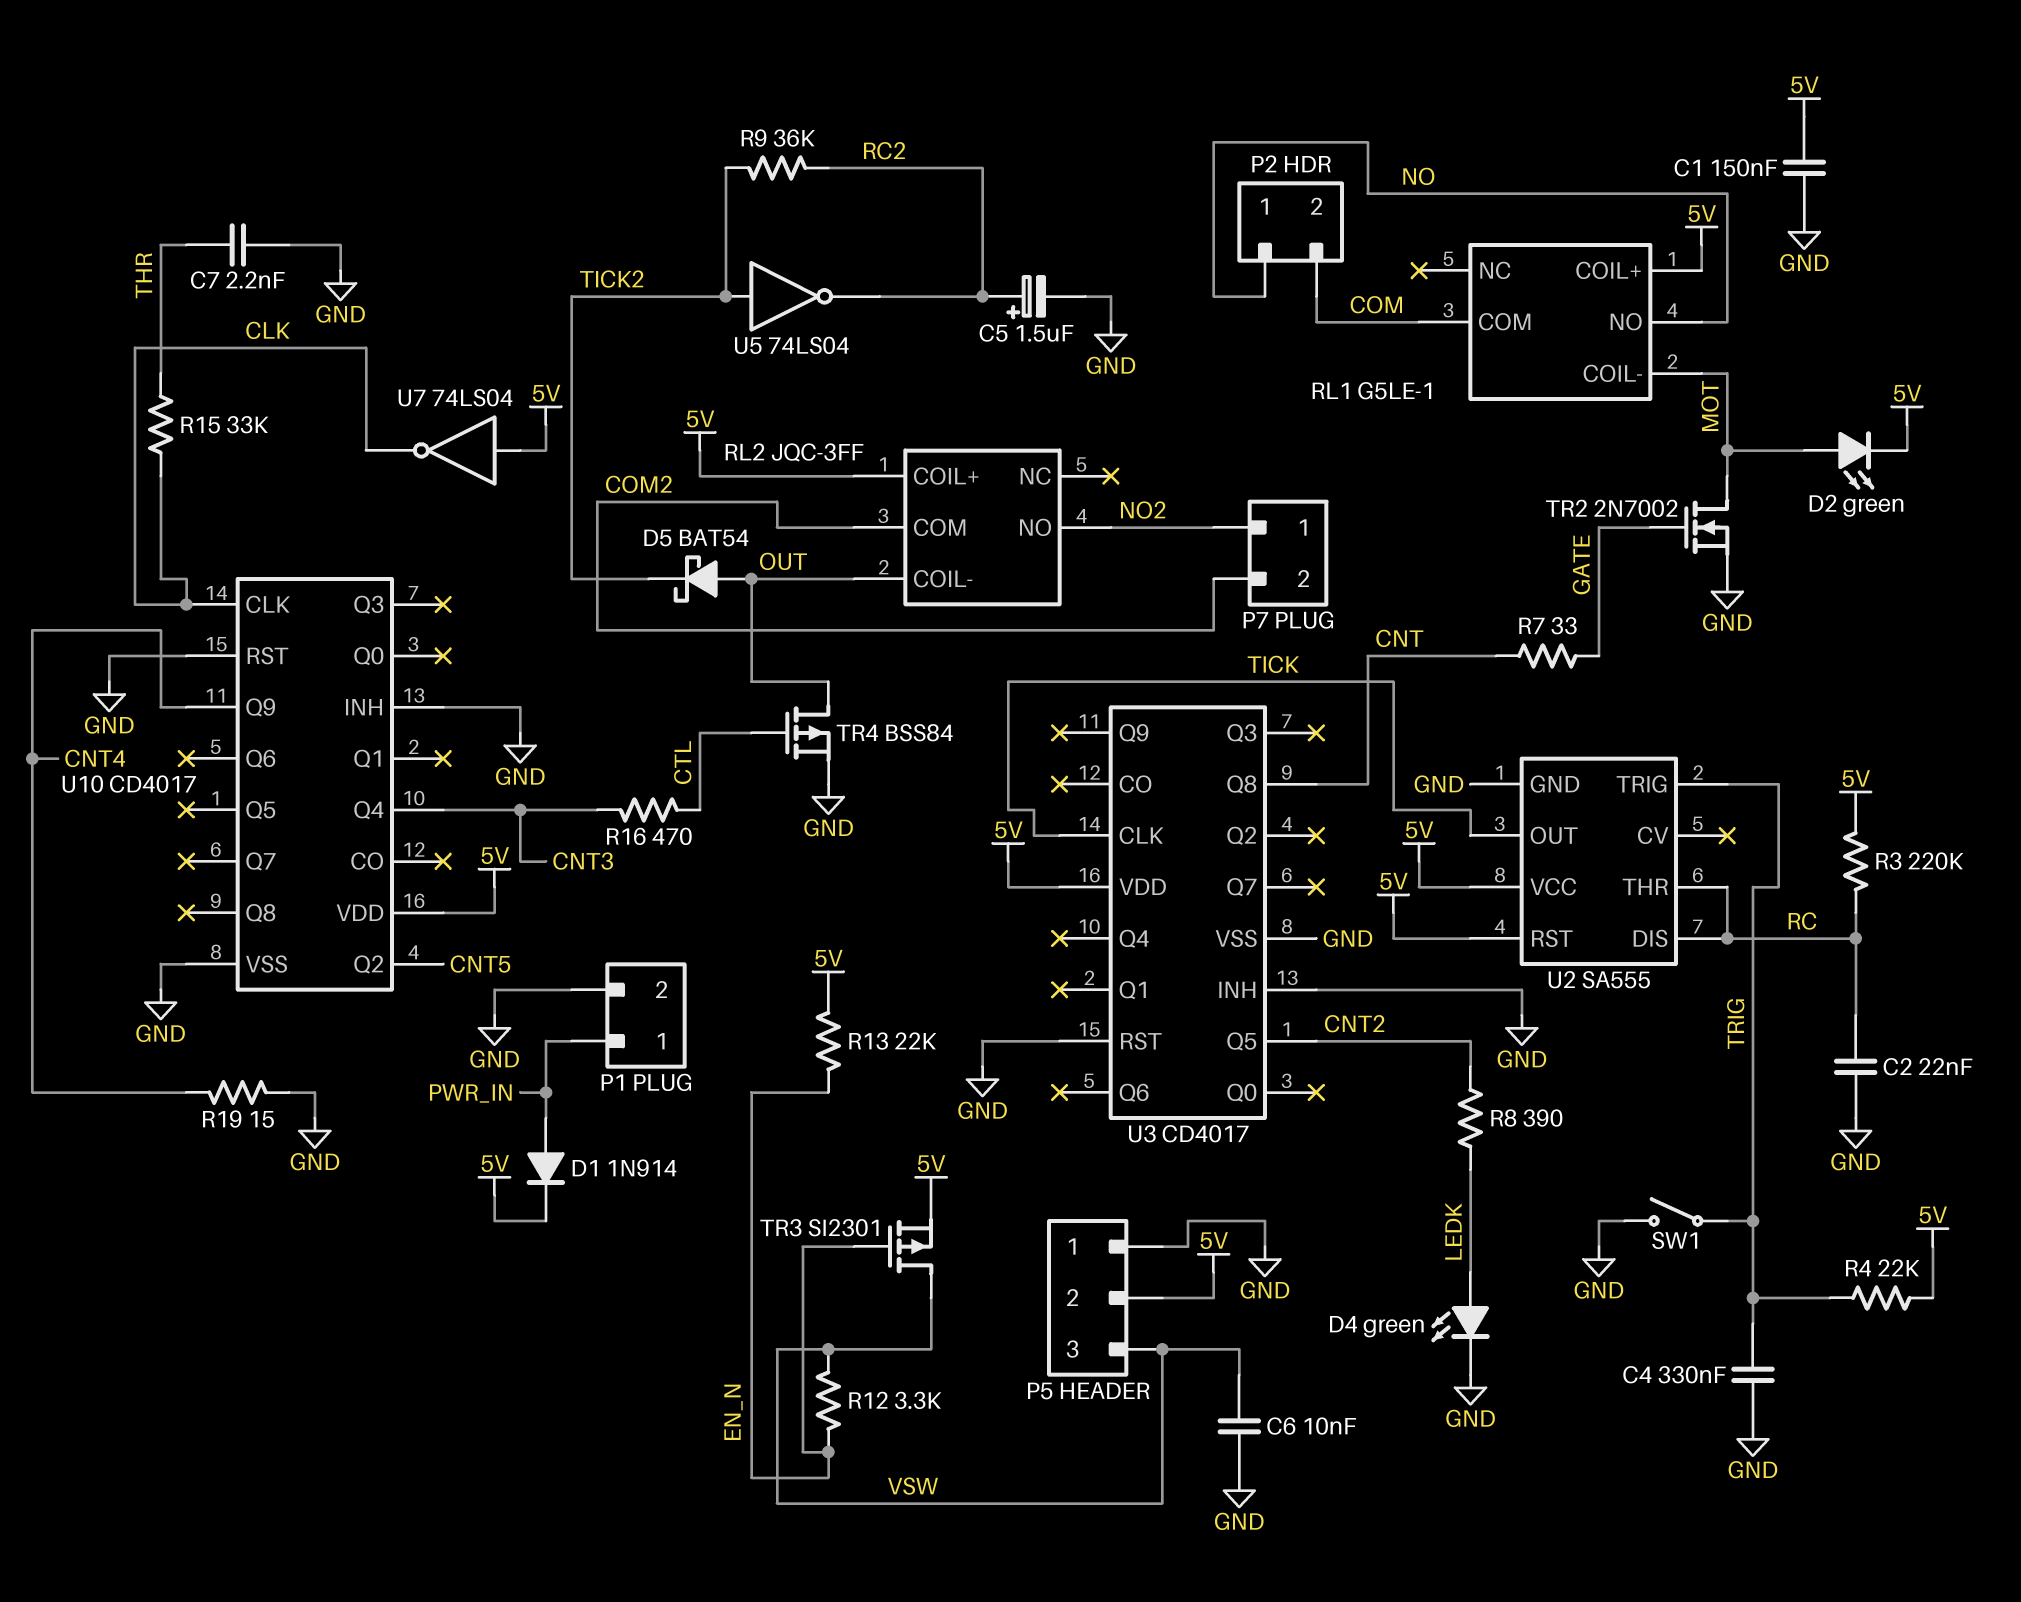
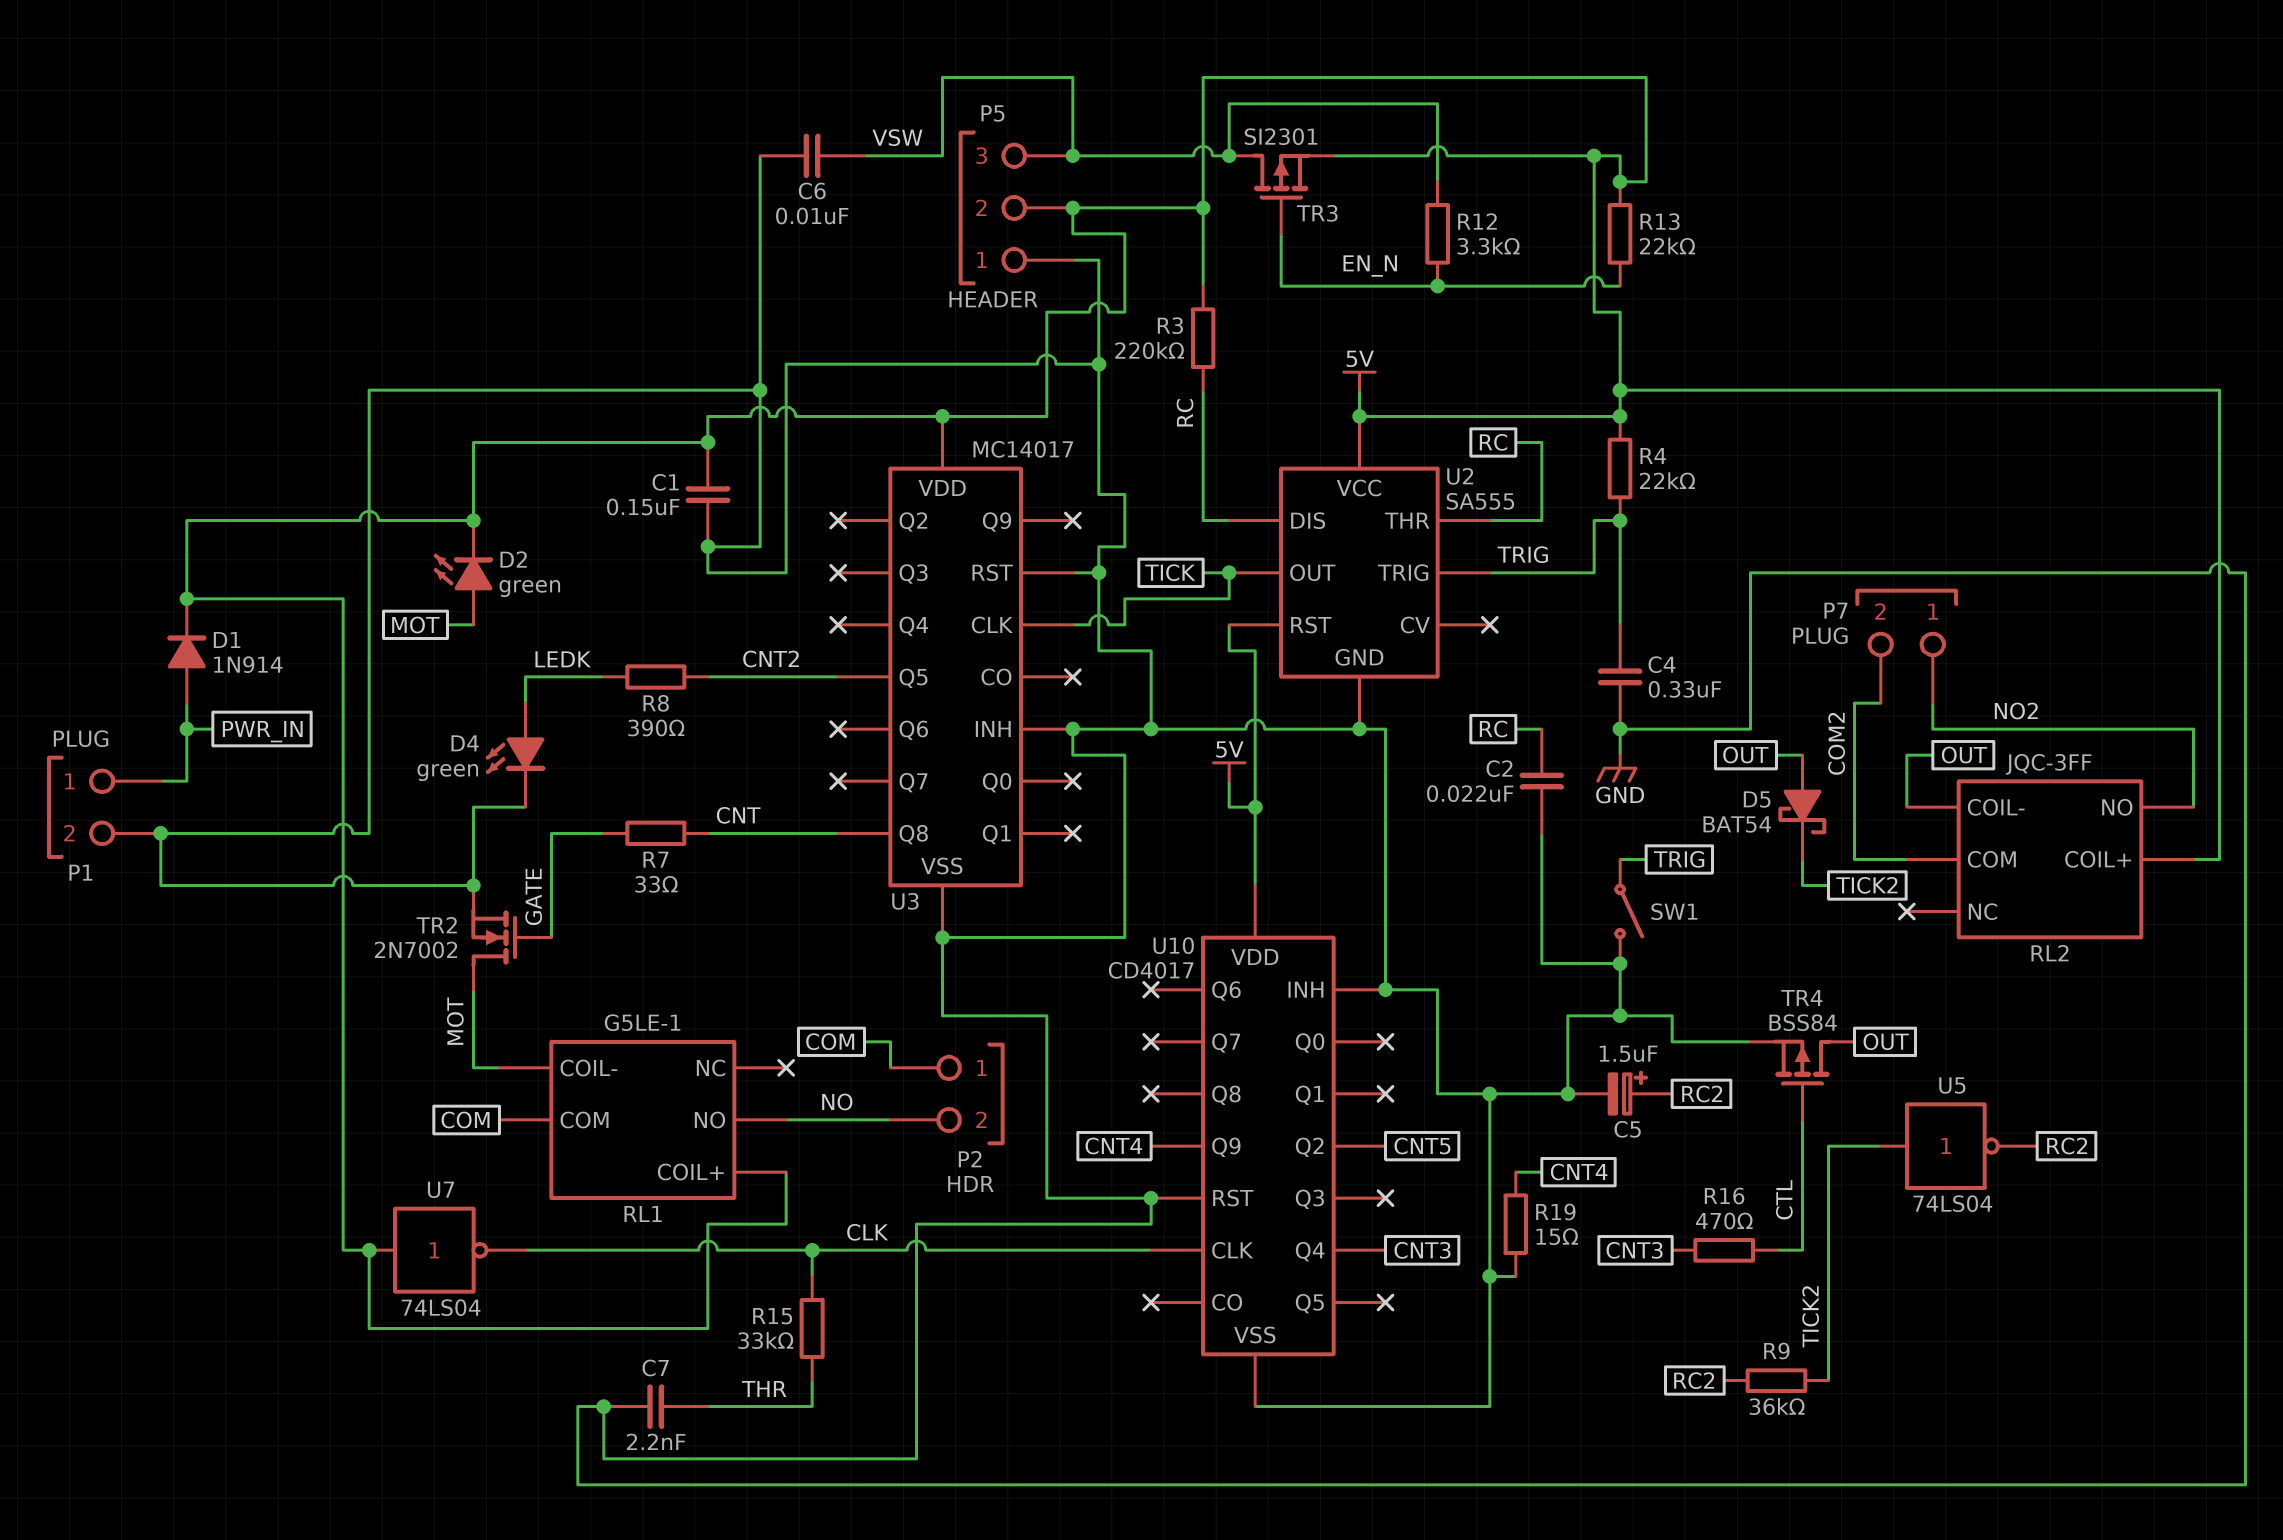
P2 pin 1: NO -> COM
P2 pin 2: COM -> NO
U3: CD4017 -> MC14017

